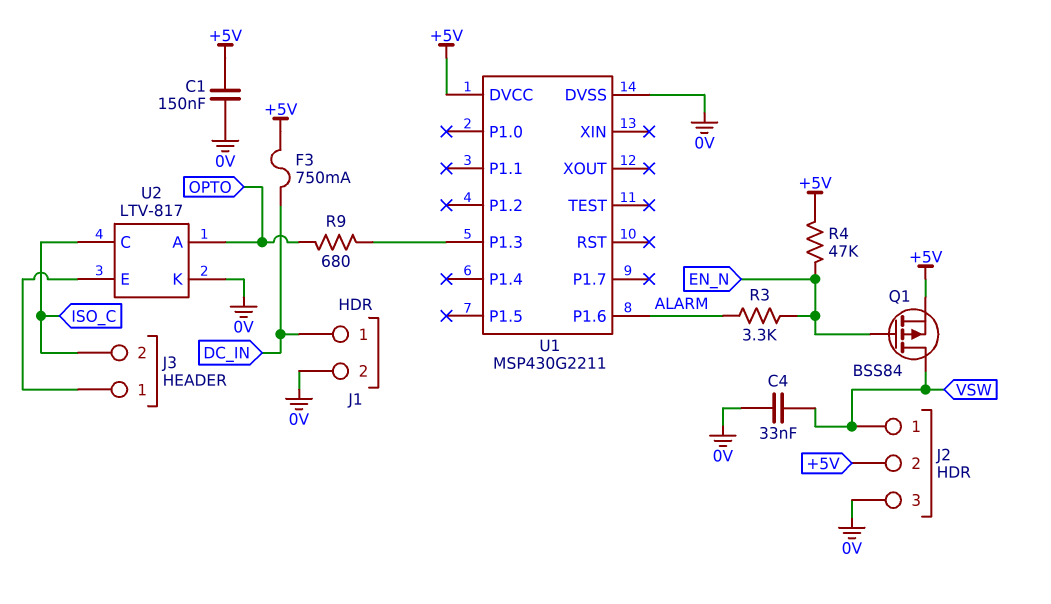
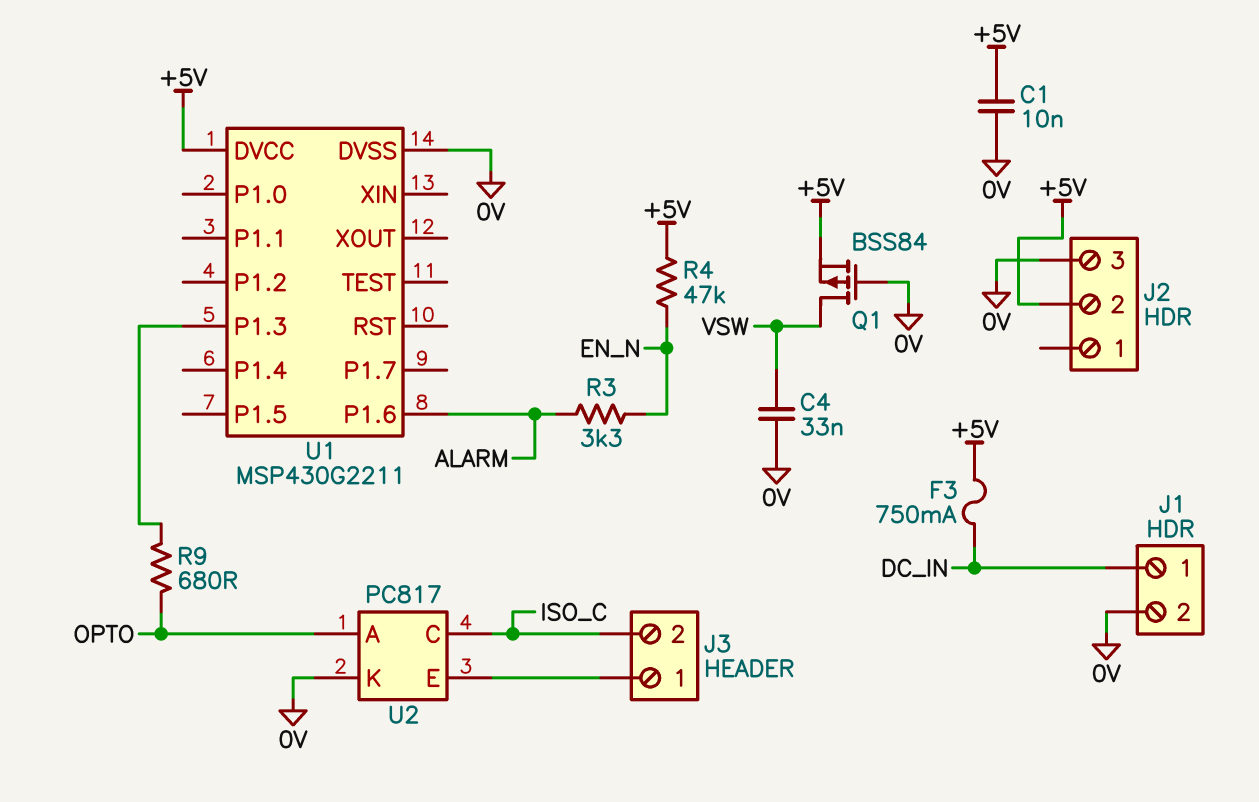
C1: 150nF (+5V, 0V) -> 10nF (+5V, 0V)
J2 pin 1: VSW -> none
Q1: PMOS BSS84 (G EN_N, D VSW, S +5V) -> PMOS BSS84 (G 0V, D VSW, S +5V)
U2: LTV-817 -> PC817

